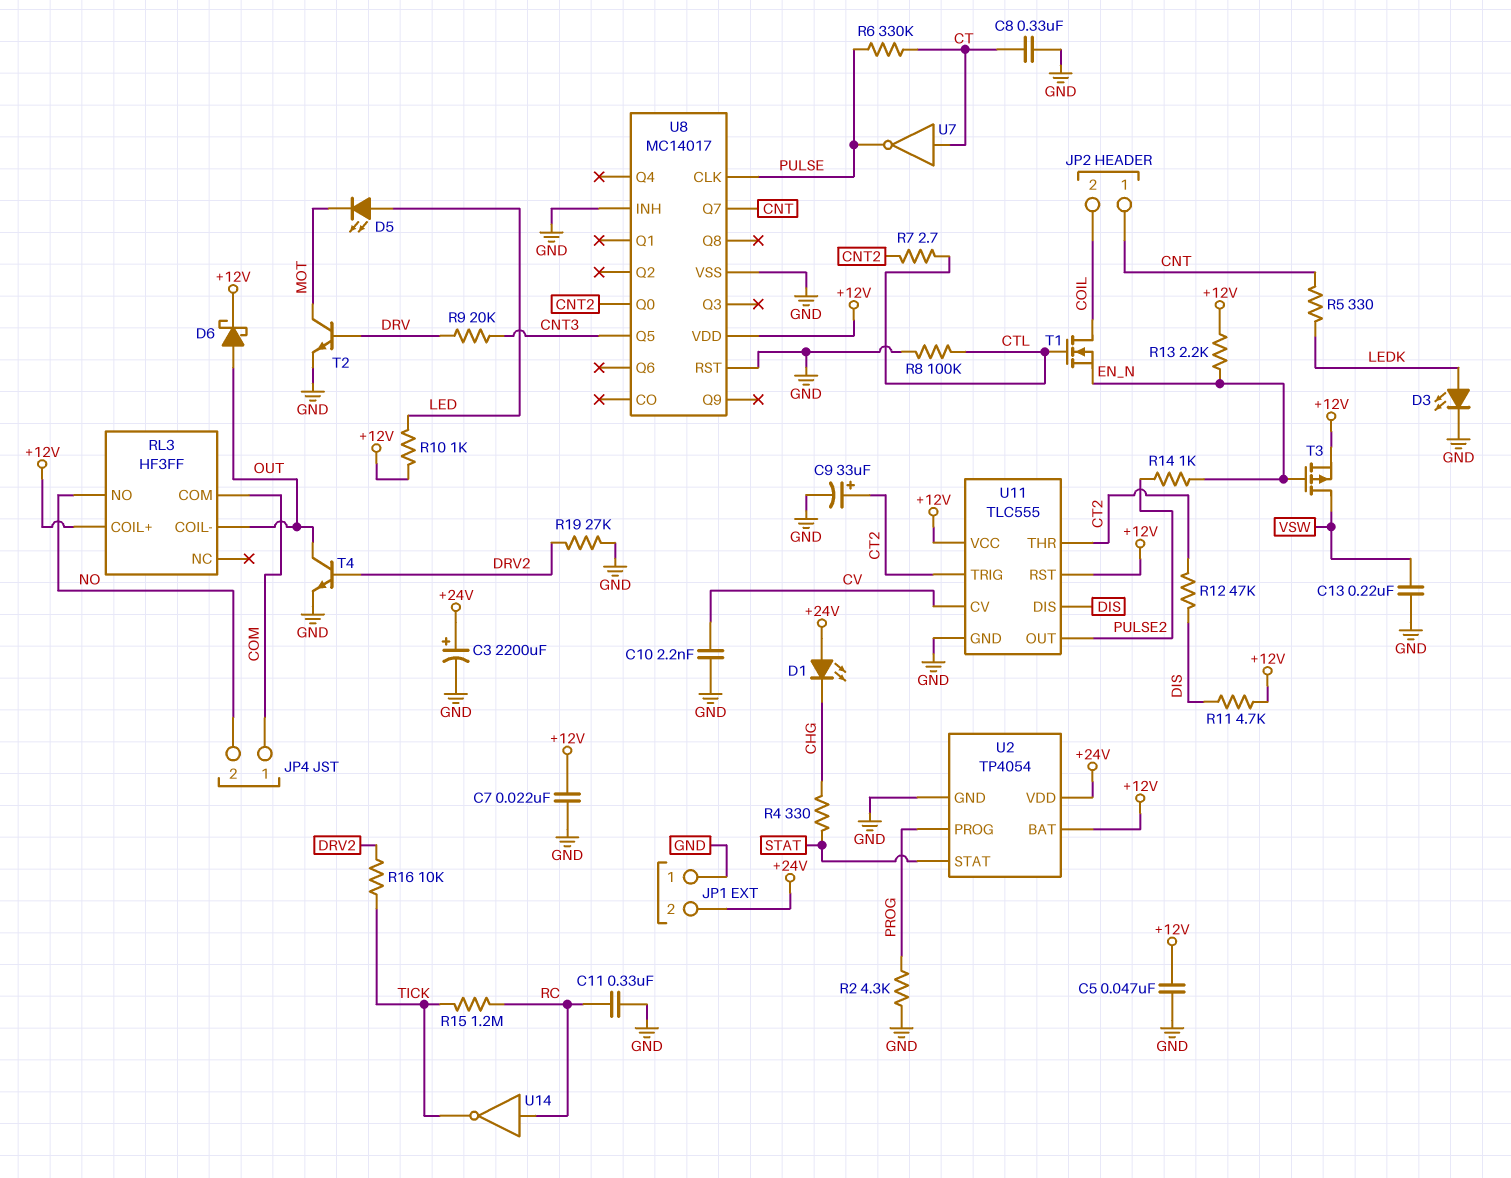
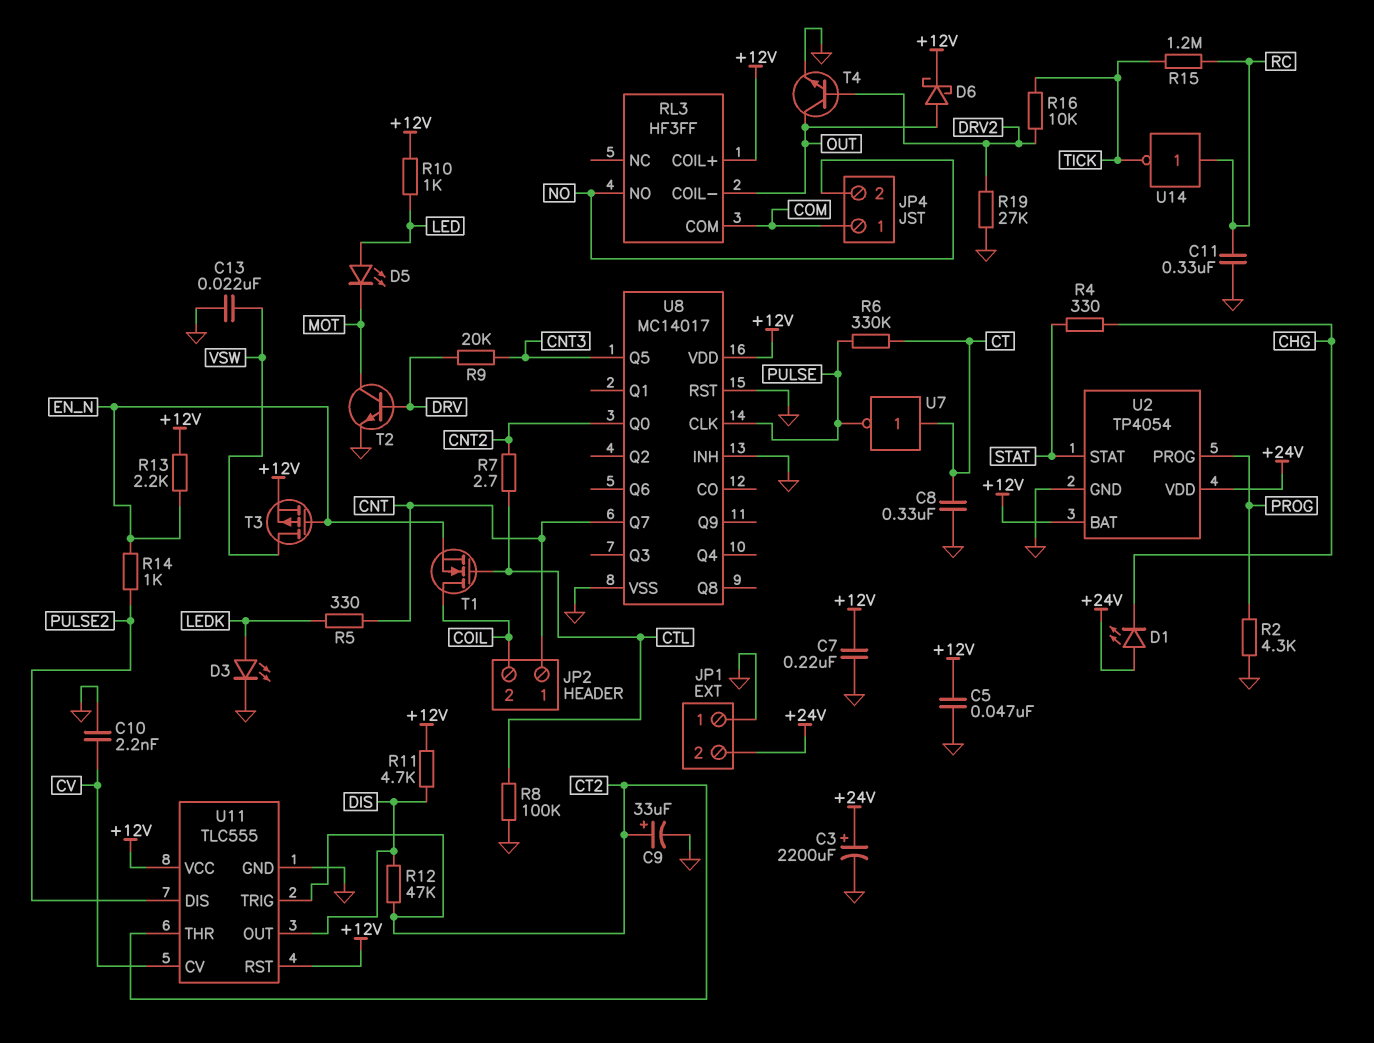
C7: 22nF (+12V, GND) -> 220nF (+12V, GND)
C13: 220nF (GND, VSW) -> 22nF (GND, VSW)
U11 pin DIS: DIS -> PULSE2
U11 pin OUT: PULSE2 -> DIS

